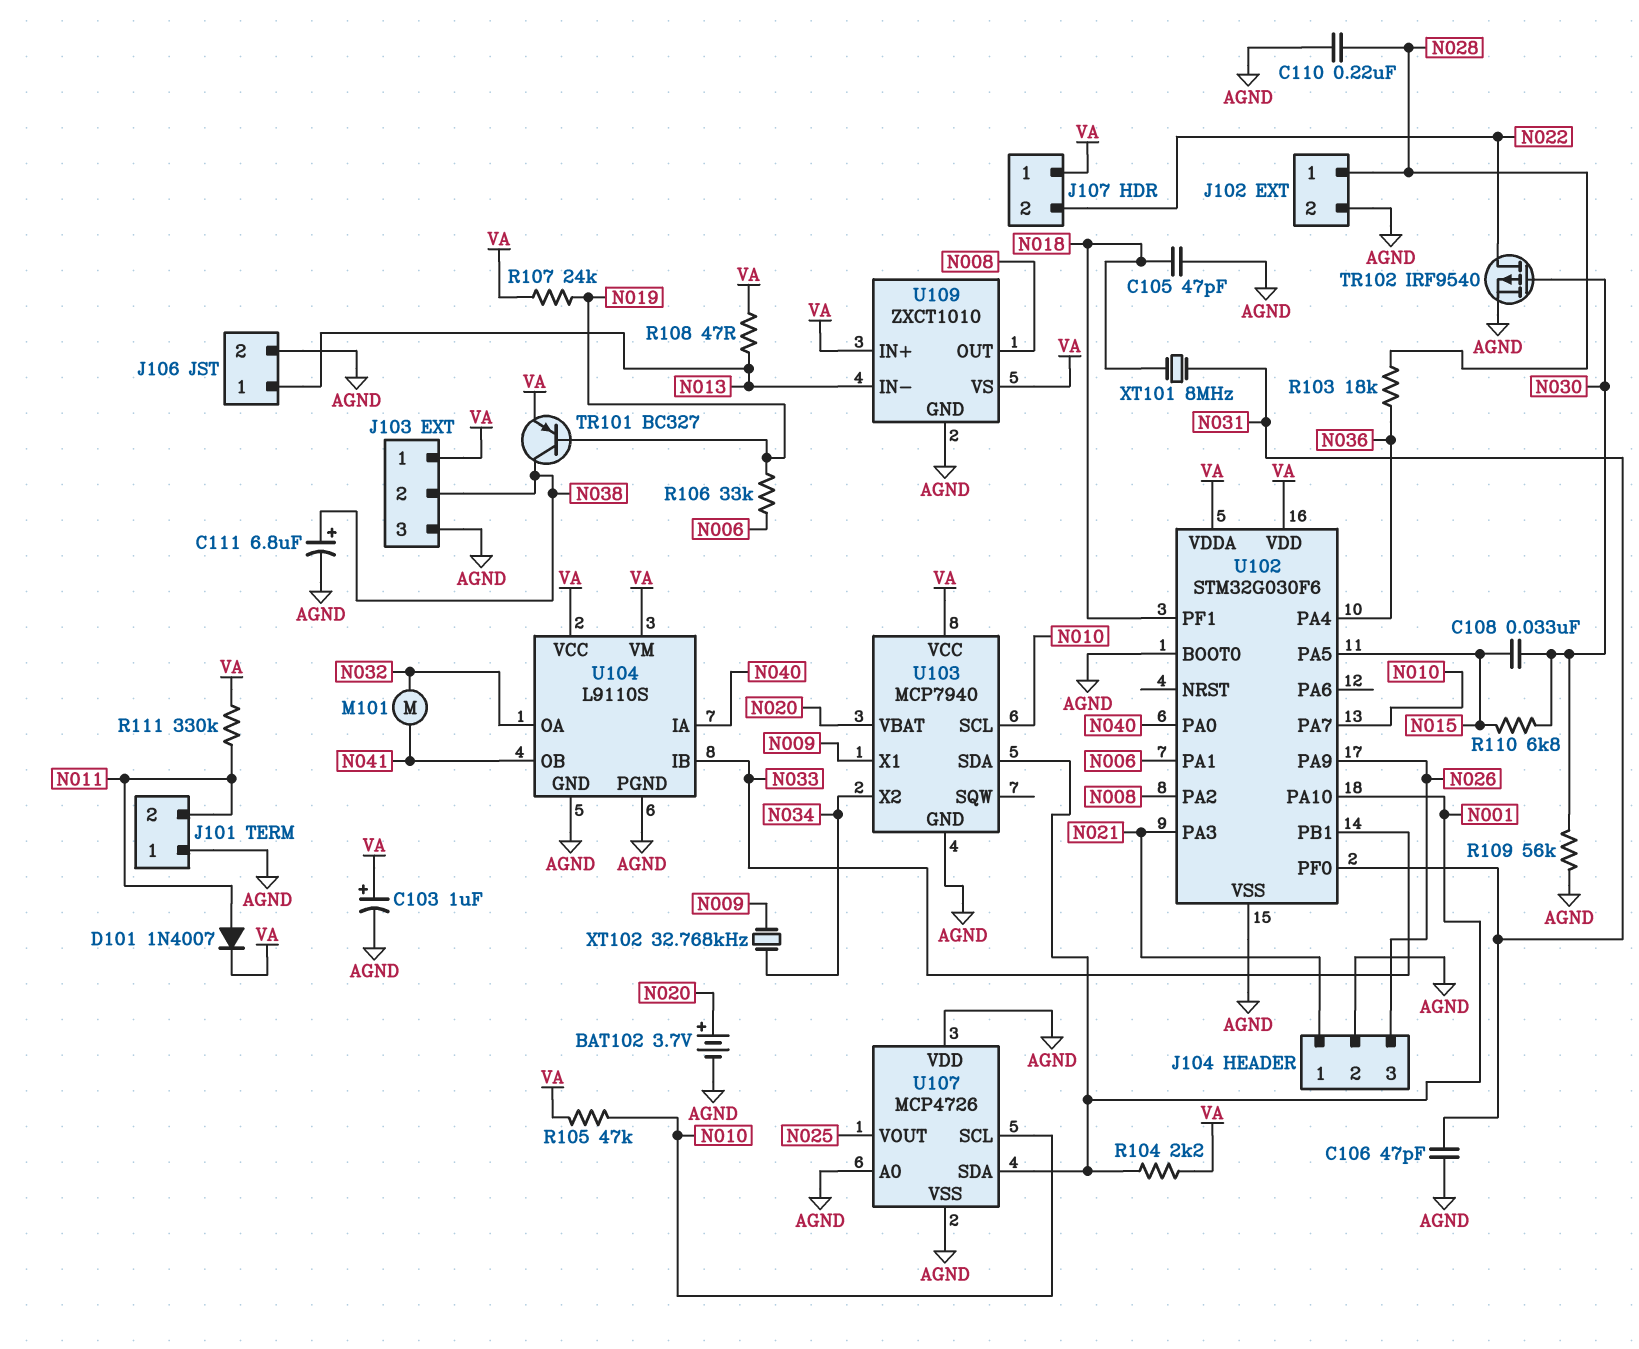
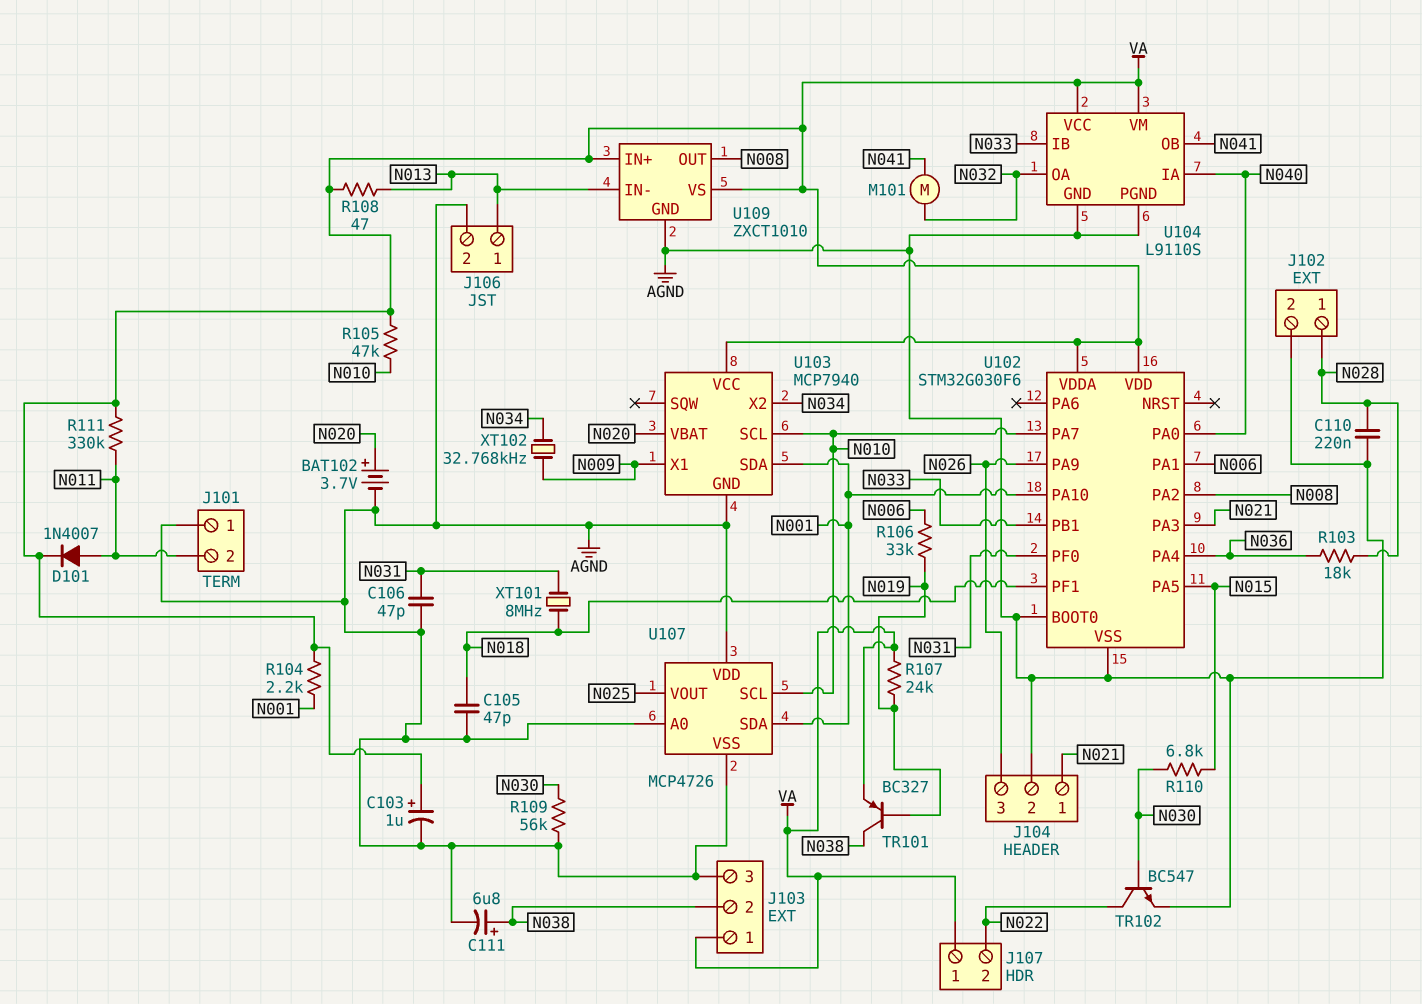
C108: 33nF (N015, N030) -> none
TR102: PMOS IRF9540 (G N030, D N022, S AGND) -> NPN BC547 (B N030, C N022, E AGND)

